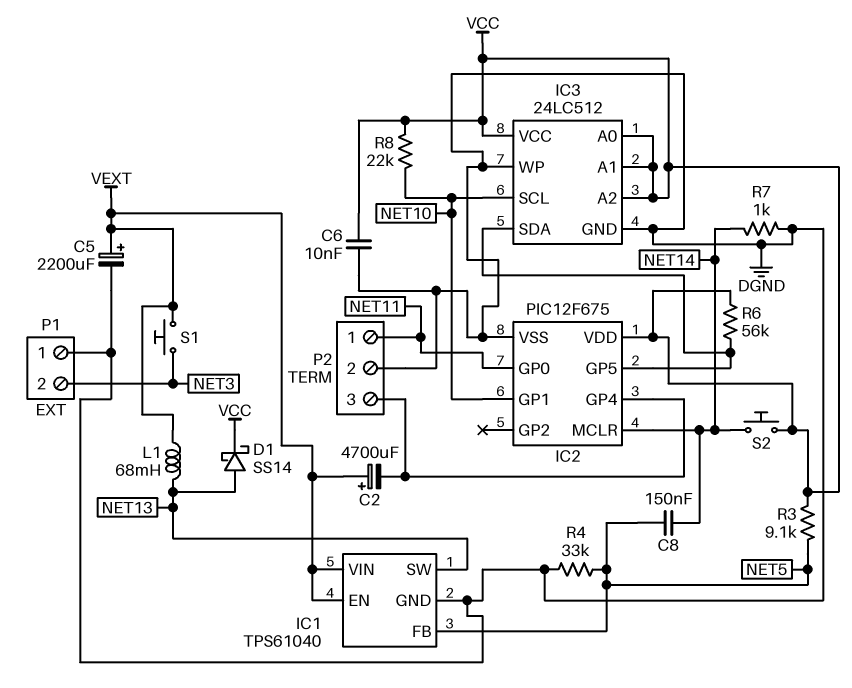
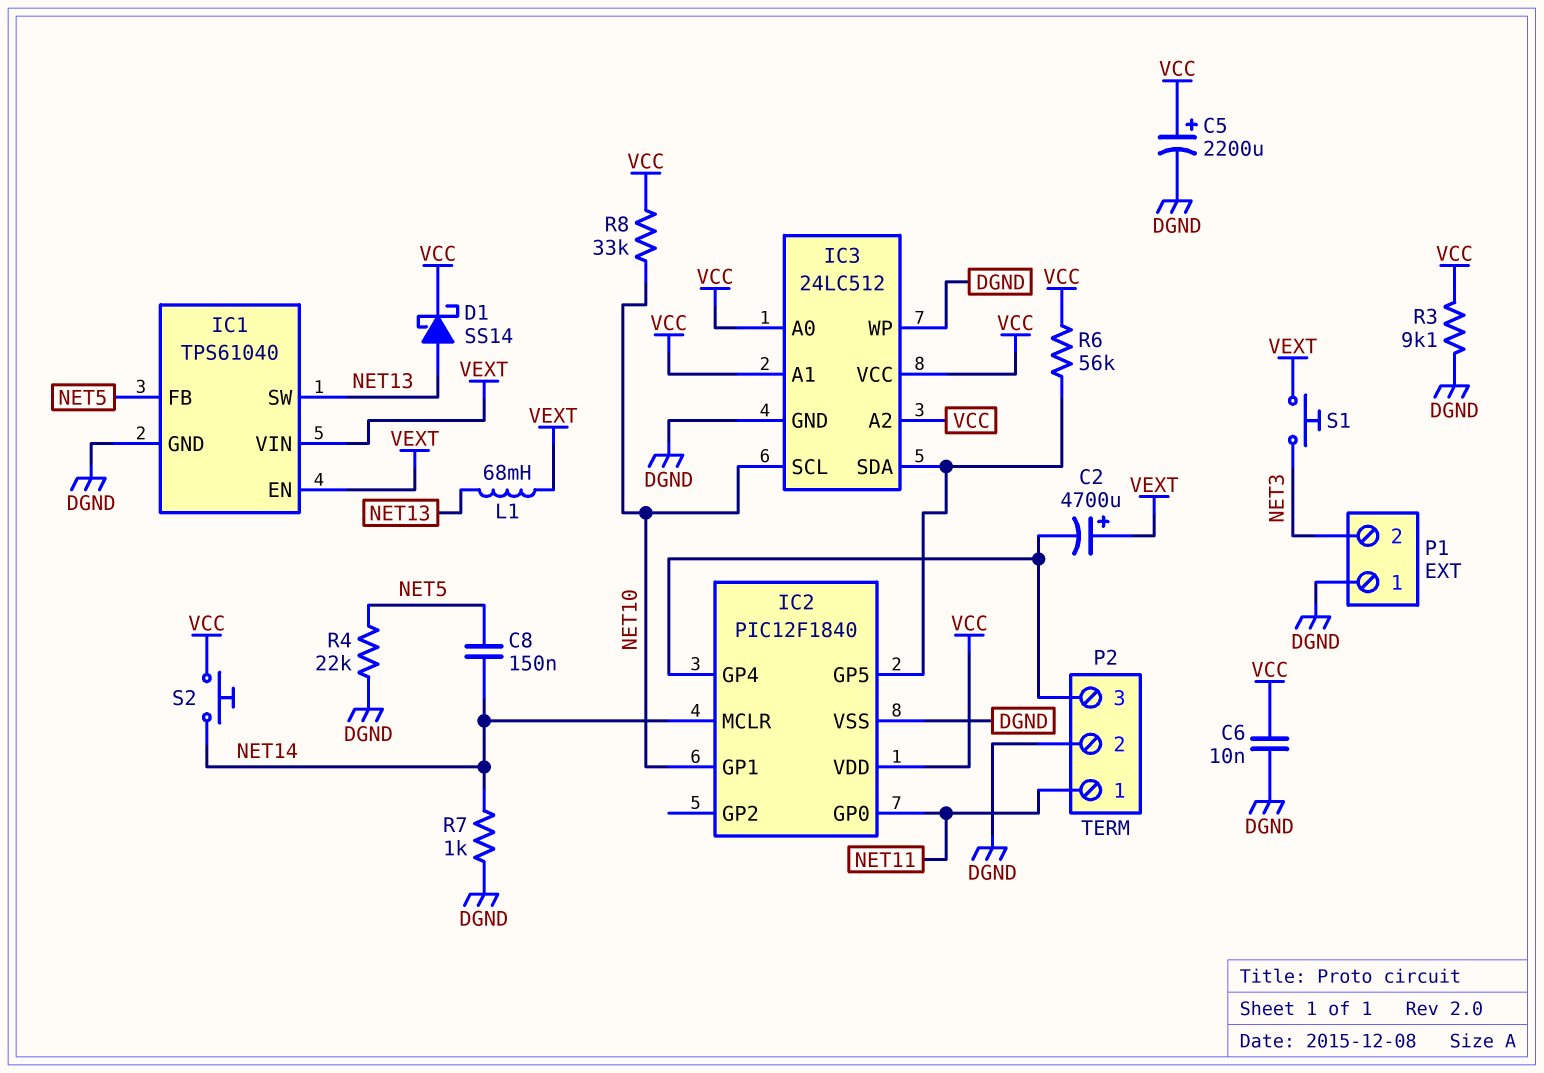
C5: 2200uF (plus VEXT, minus DGND) -> 2200uF (plus VCC, minus DGND)
IC2: PIC12F675 -> PIC12F1840
R3: 9.1k (NET5, VCC) -> 9.1k (DGND, VCC)
R4: 33k (DGND, NET5) -> 22k (DGND, NET5)
R8: 22k (NET10, VCC) -> 33k (NET10, VCC)

